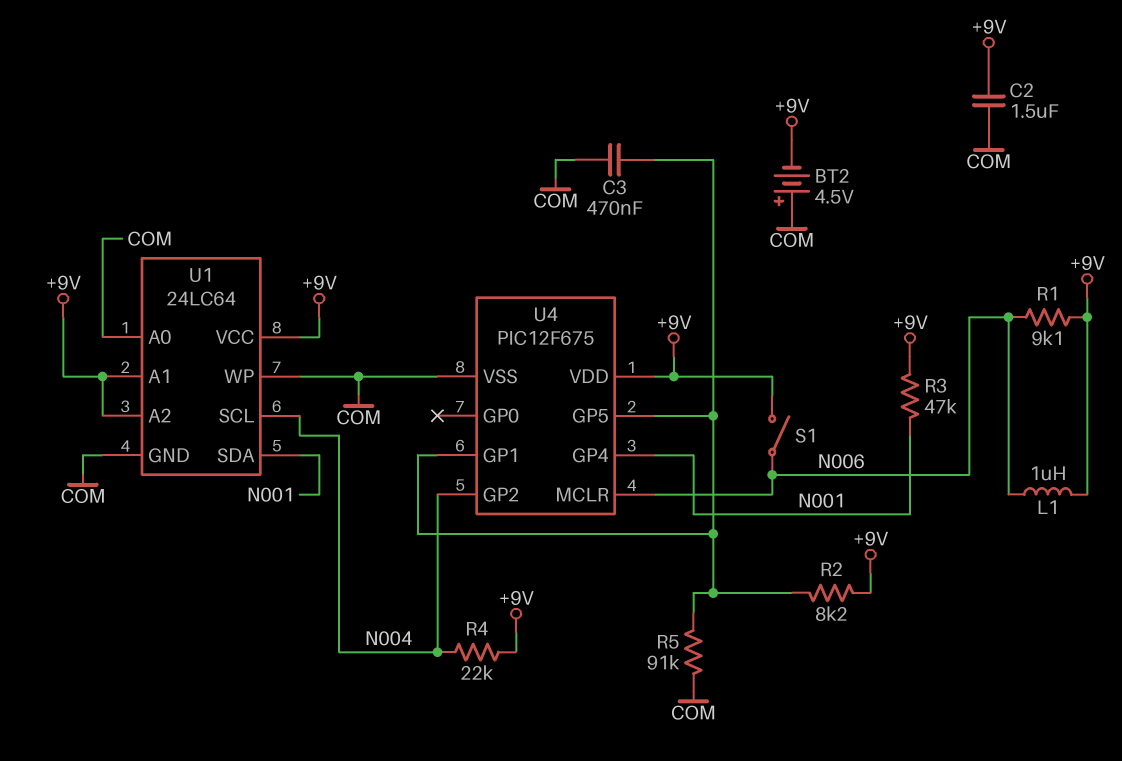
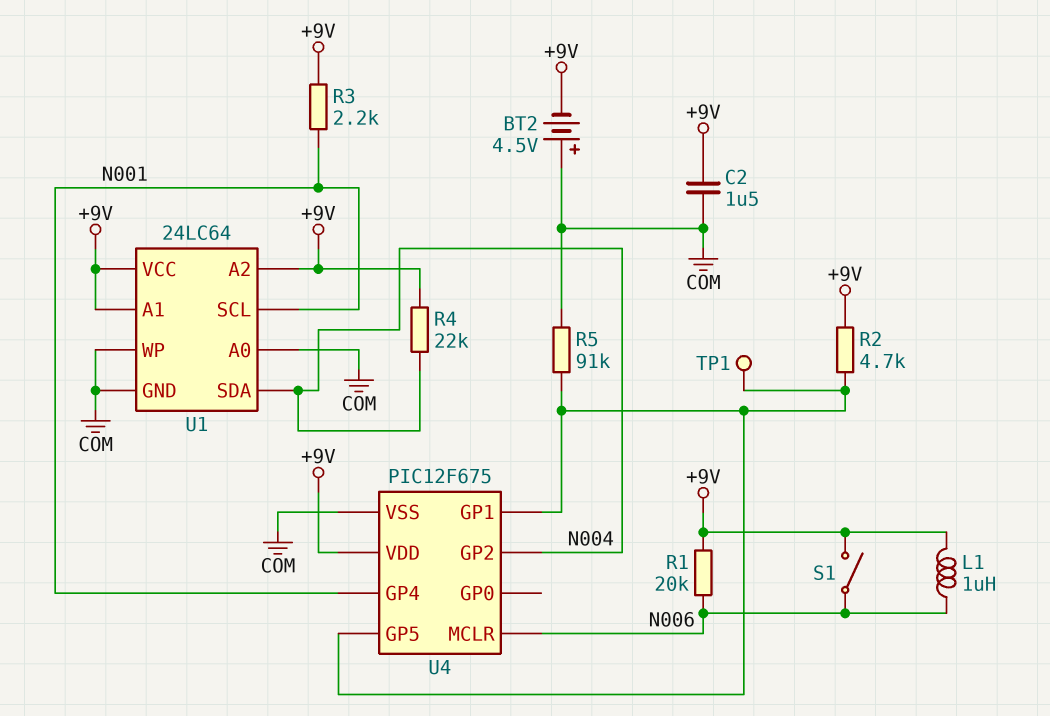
C3: 470nF (COM, U4/GP1) -> none
R1: 9.1k (+9V, N006) -> 20k (+9V, N006)
R2: 8.2k (+9V, U4/GP1) -> 4.7k (+9V, U4/GP1)
R3: 47k (+9V, N001) -> 2.2k (+9V, N001)
TP1: none -> test point (U4/GP1)
U1 pin SCL: N004 -> N001
U1 pin SDA: N001 -> N004

